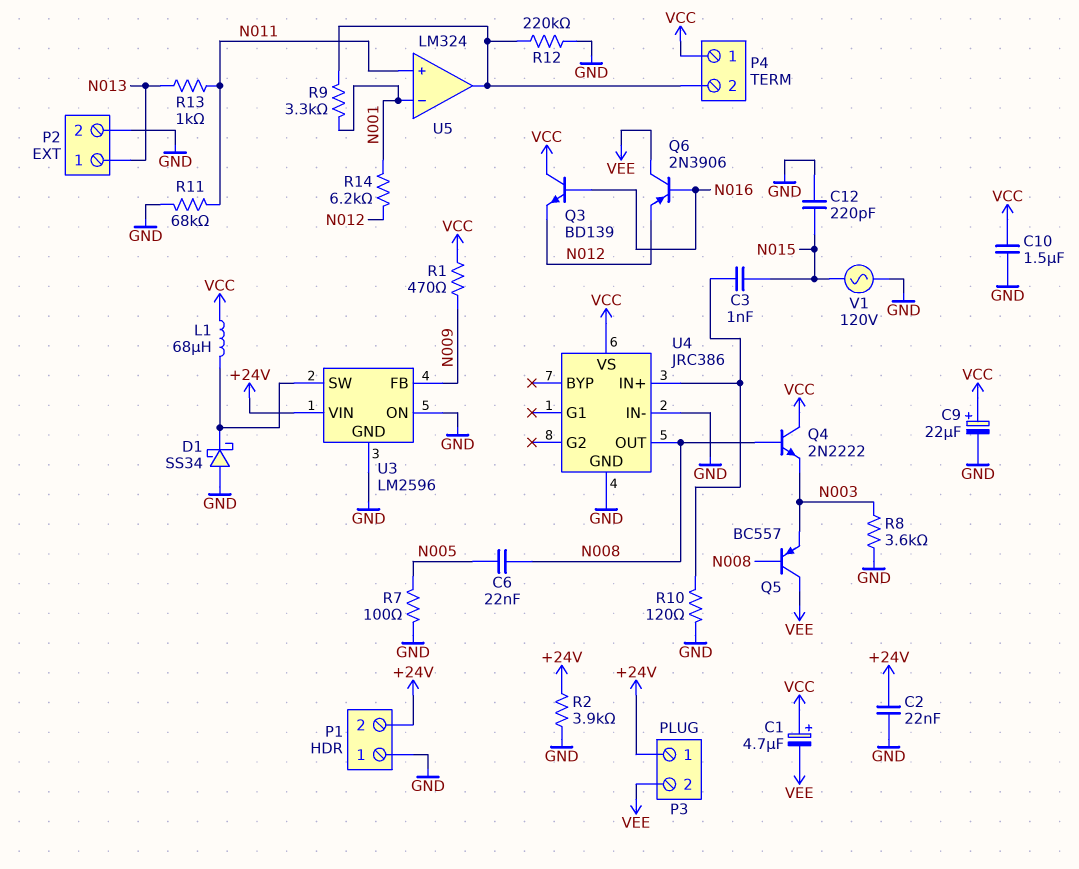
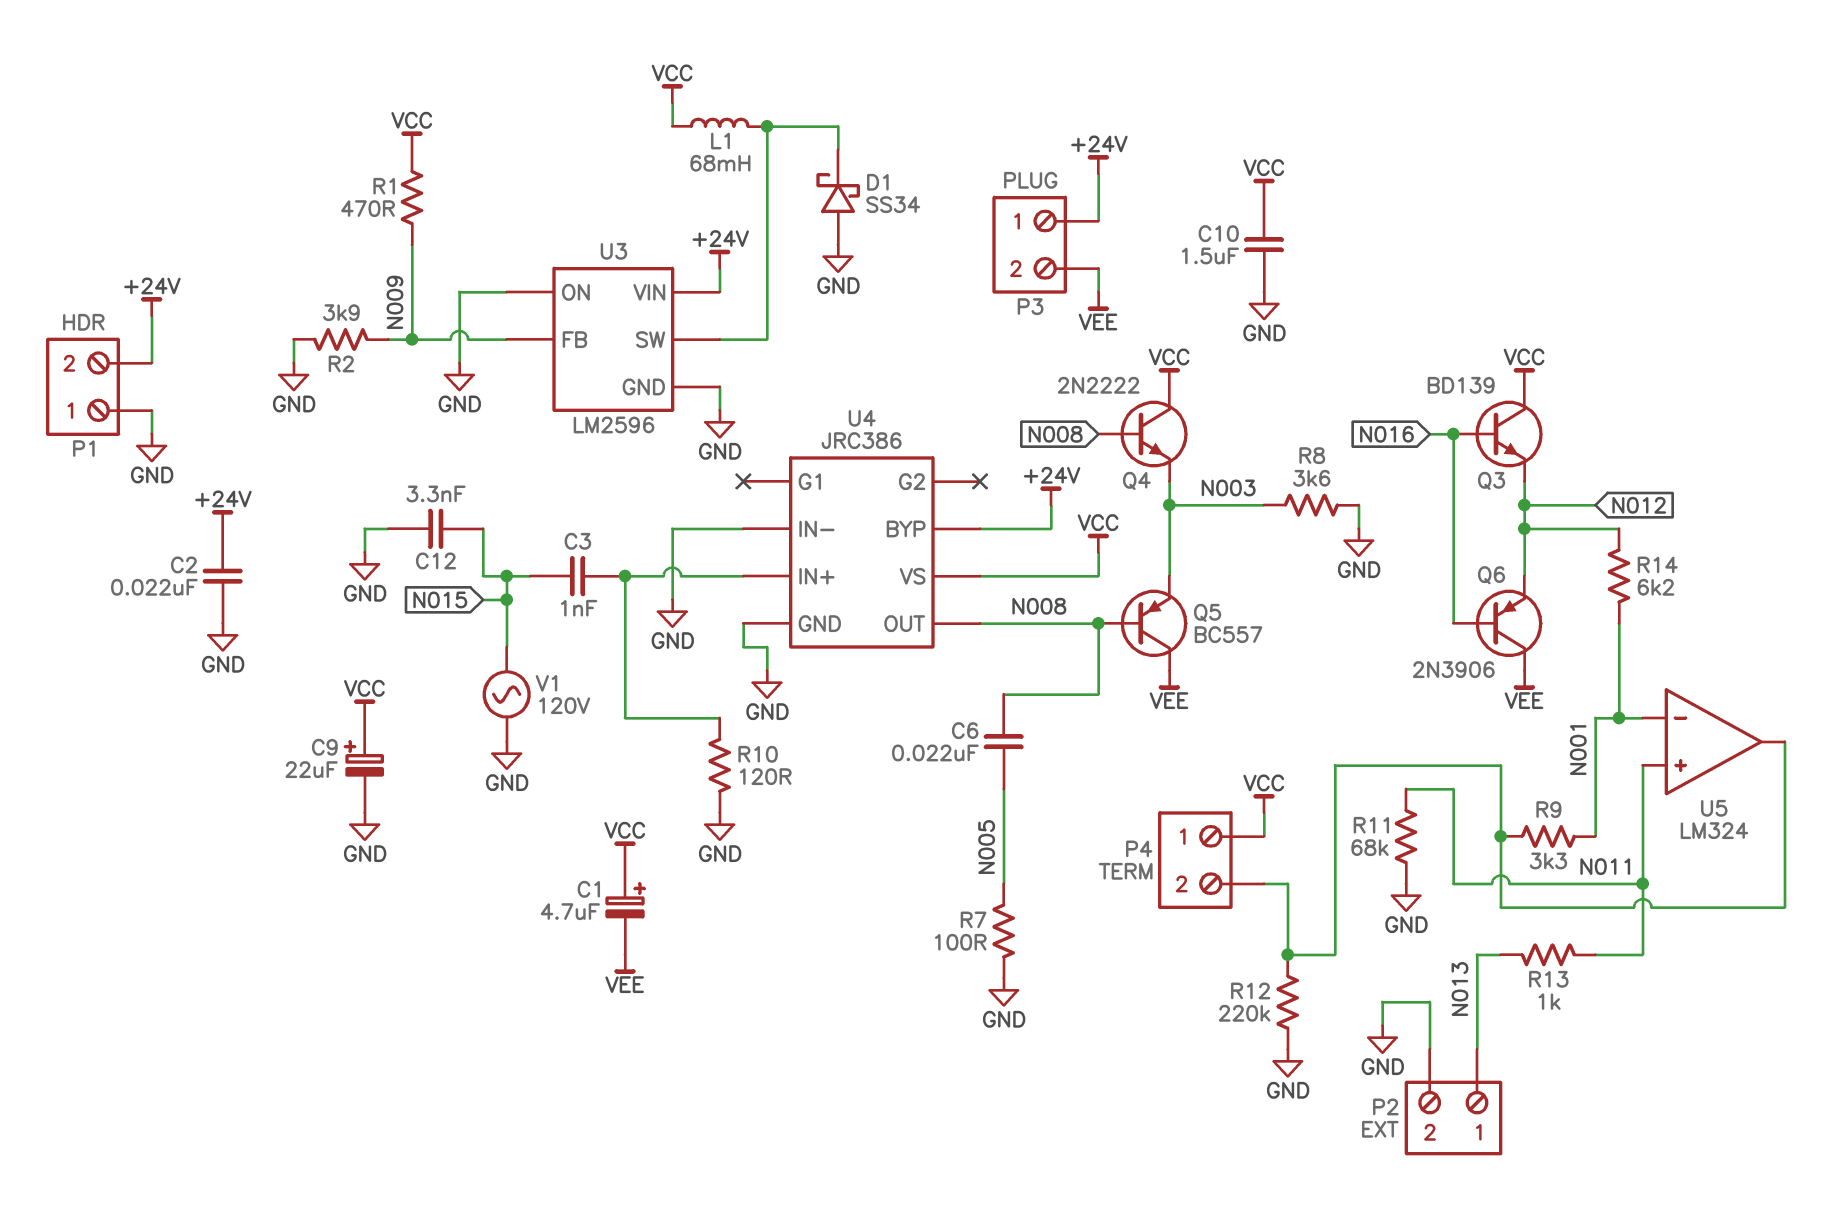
C12: 220pF (GND, N015) -> 3.3nF (GND, N015)
L1: 68uH (U3/SW, VCC) -> 68mH (U3/SW, VCC)
R2: 3.9k (+24V, GND) -> 3.9k (GND, N009)
U4 pin BYP: none -> +24V

